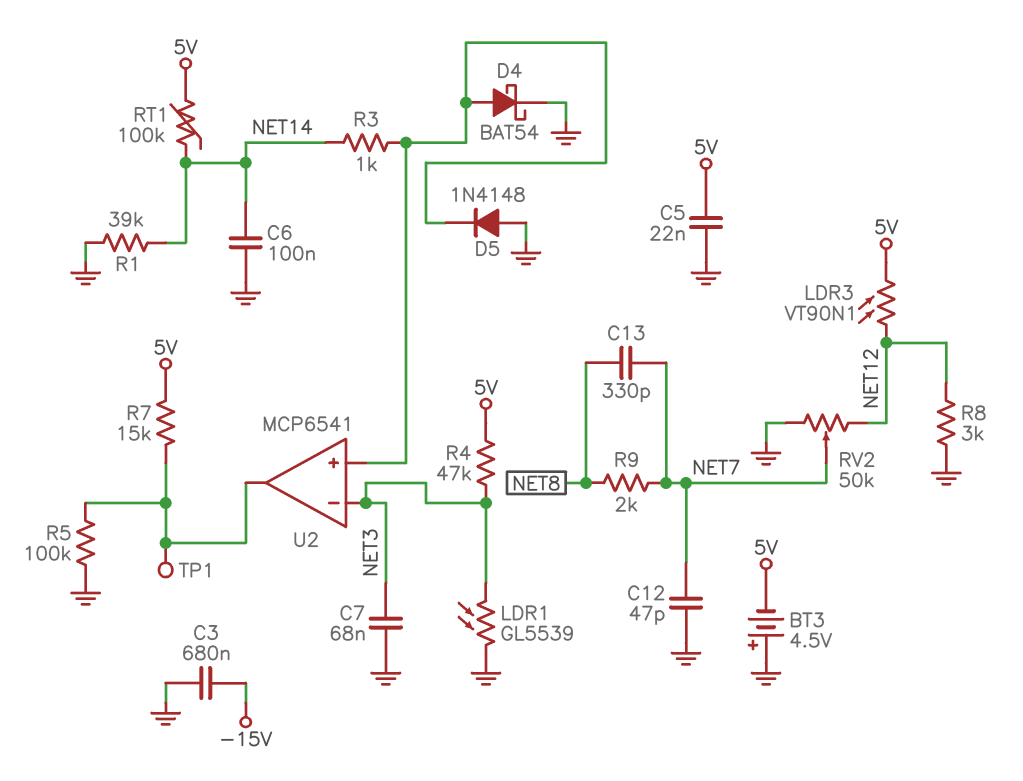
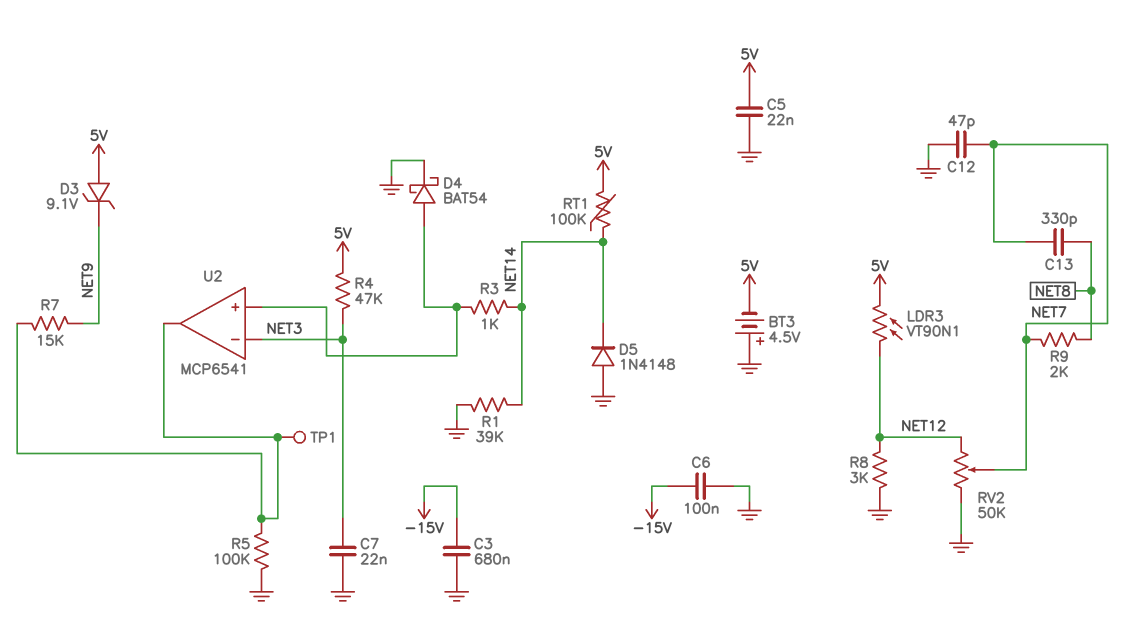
C6: 100nF (GND, NET14) -> 100nF (-15V, GND)
C7: 68nF (GND, NET3) -> 22nF (GND, NET3)
D3: none -> zener 9.1V (A 5V, K NET9)
D5: diode 1N4148 (A GND, K U2/in+) -> diode 1N4148 (A GND, K NET14)
LDR1: GL5539 (GND, NET3) -> none
R7: 15k (5V, U2/out) -> 15k (NET9, U2/out)

